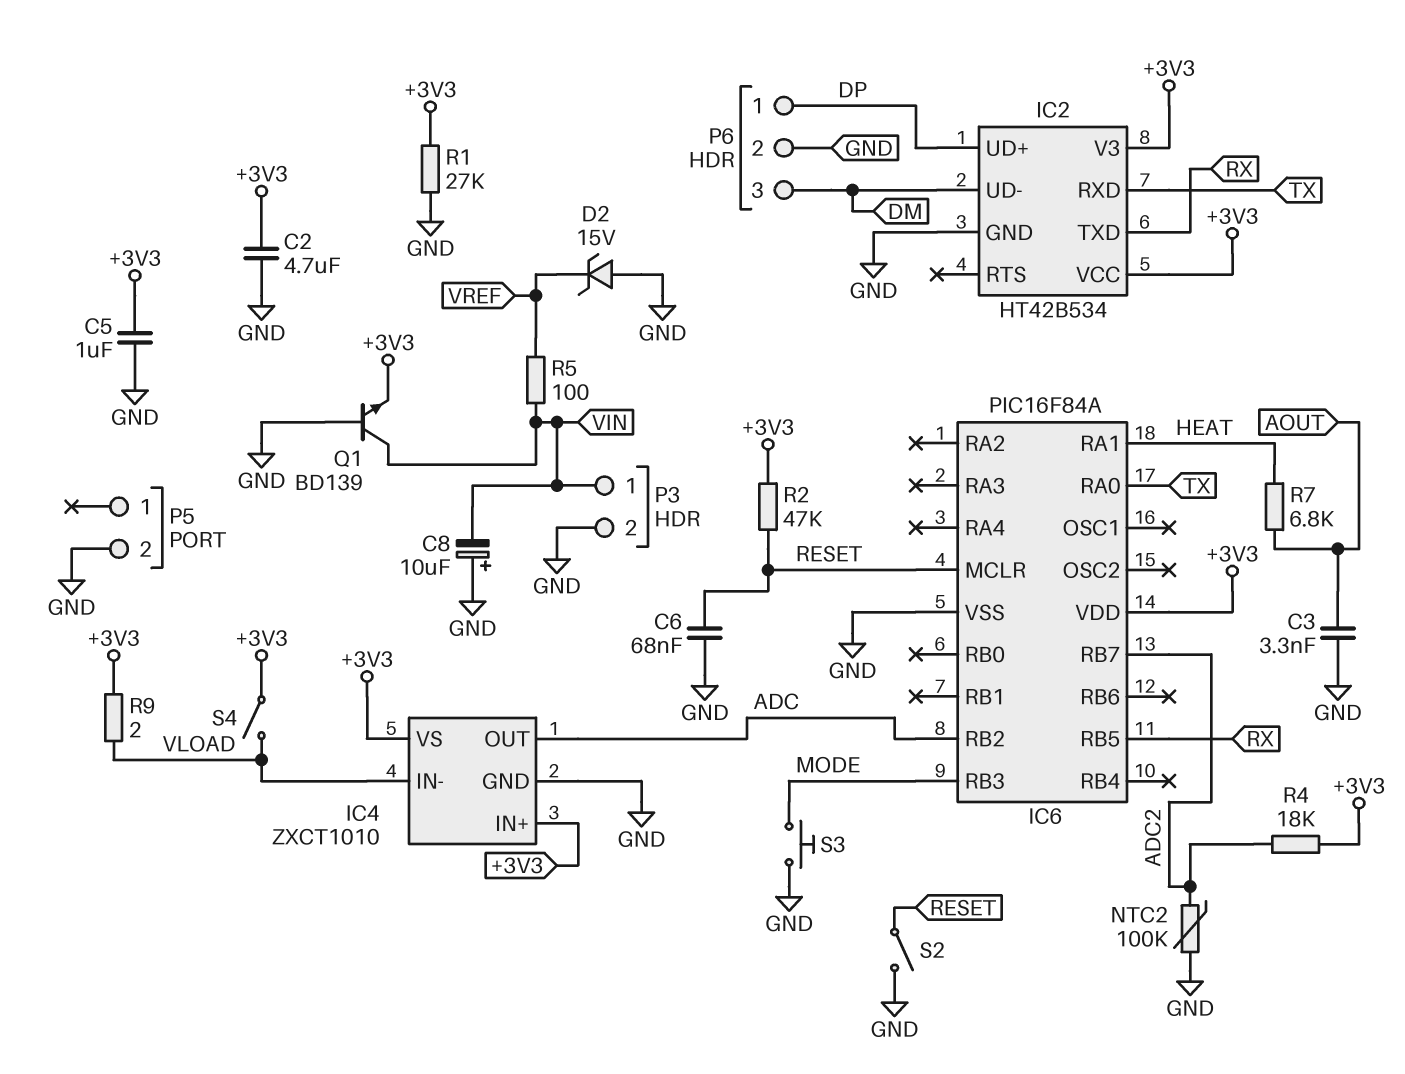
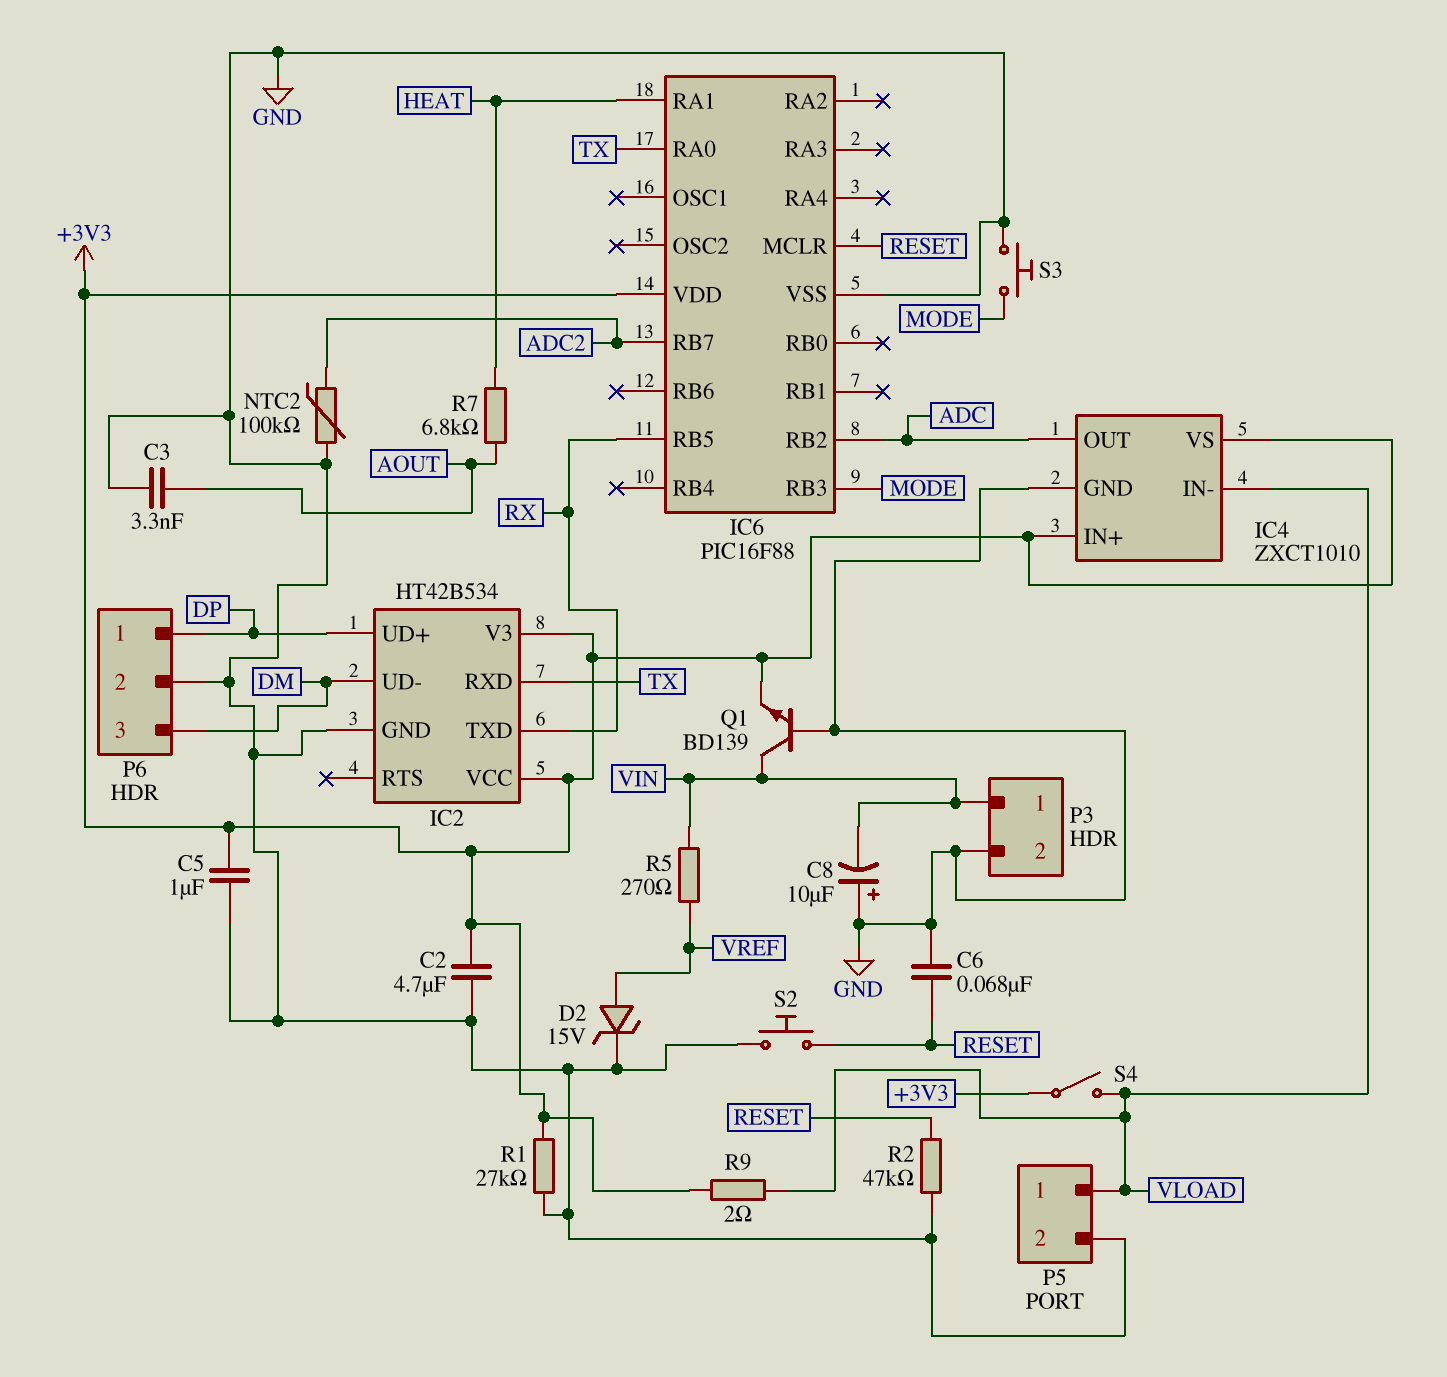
D2: zener 15V (A GND, K VREF) -> zener 15V (A VREF, K GND)
IC6: PIC16F84A -> PIC16F88
P5 pin 1: none -> VLOAD
R2: 47k (+3V3, RESET) -> 47k (GND, RESET)
R4: 18k (+3V3, ADC2) -> none
R5: 100 (VIN, VREF) -> 270 (VIN, VREF)
S2: switch (GND, RESET) -> button (GND, RESET)

